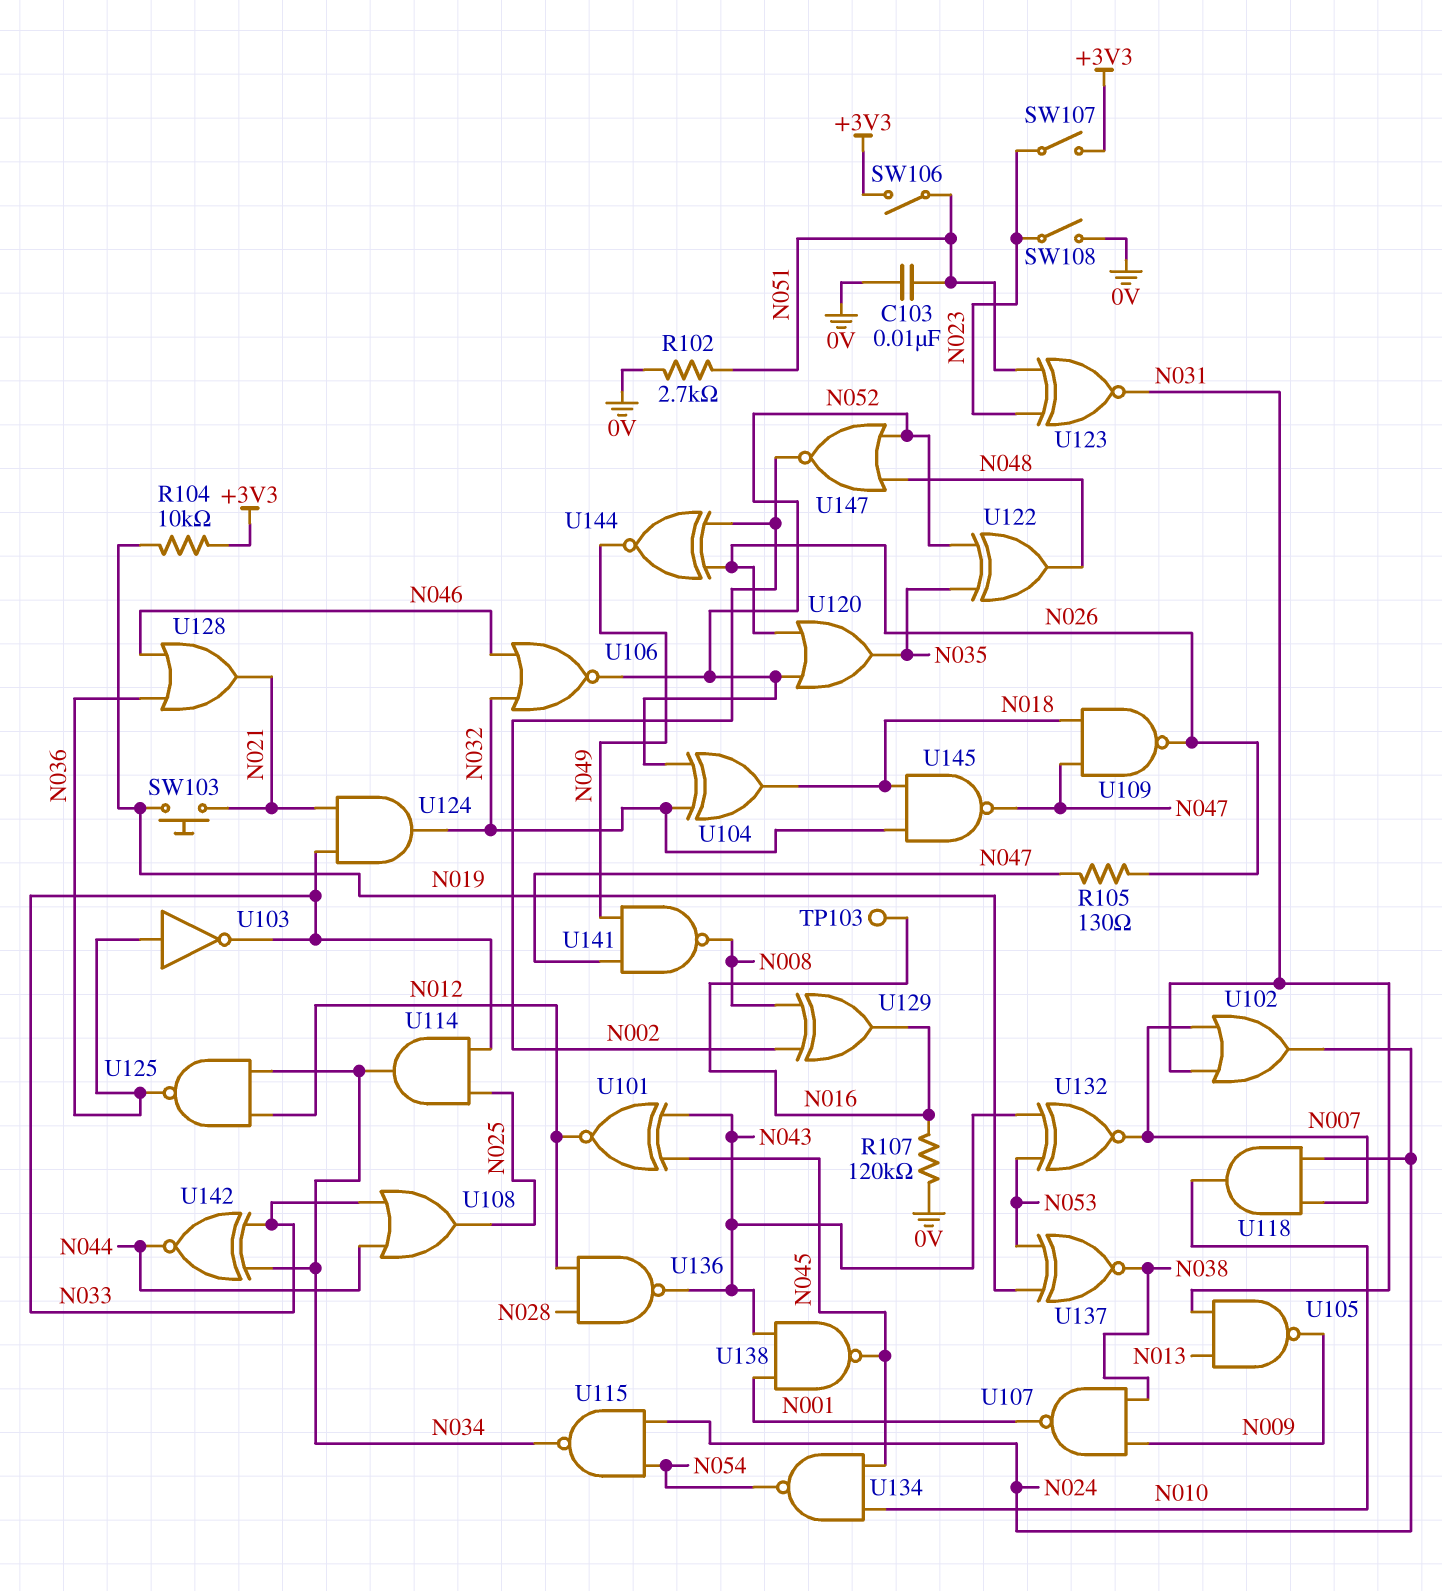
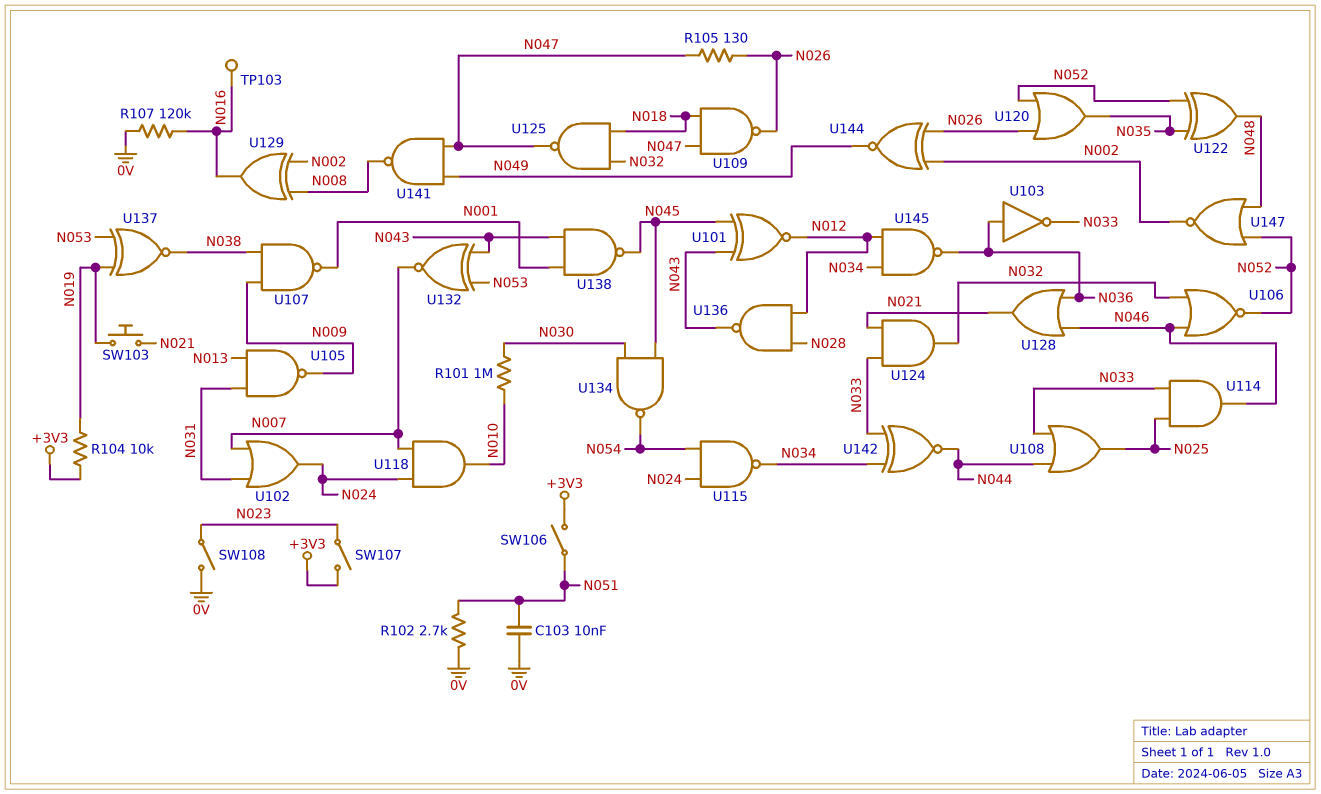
R101: none -> 1M (N010, N030)
U104: XOR (in N032, in N052, out N018) -> none
U114: AND (in N025, in N033, out N034) -> AND (in N025, in N033, out N046)
U123: XNOR (in N023, in N051, out N031) -> none
U125: NAND (in N012, in N034, out N036) -> NAND (in N018, in N032, out N047)
U134: NAND (in N010, in N045, out N054) -> NAND (in N030, in N045, out N054)
U145: NAND (in N018, in N032, out N047) -> NAND (in N012, in N034, out N036)

